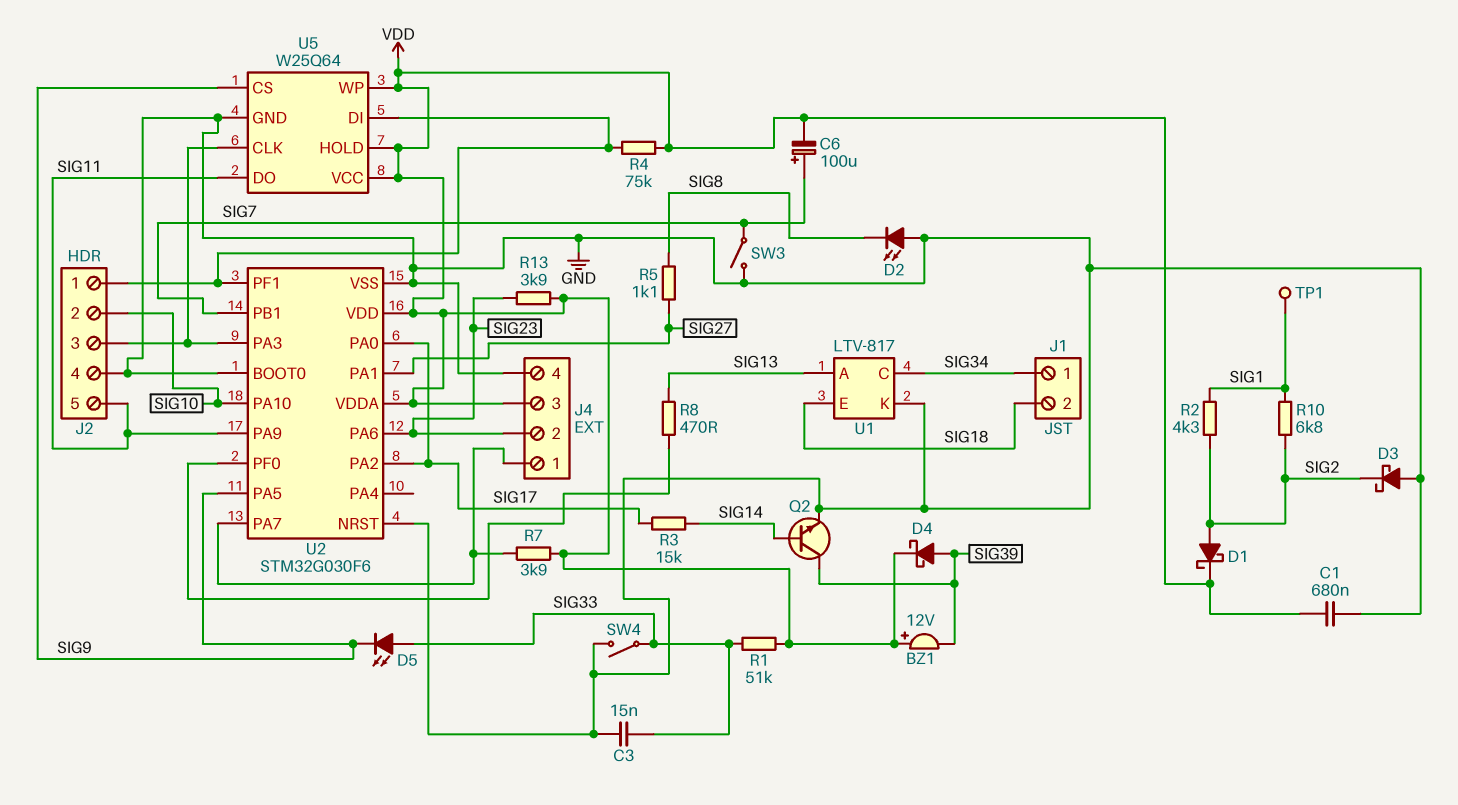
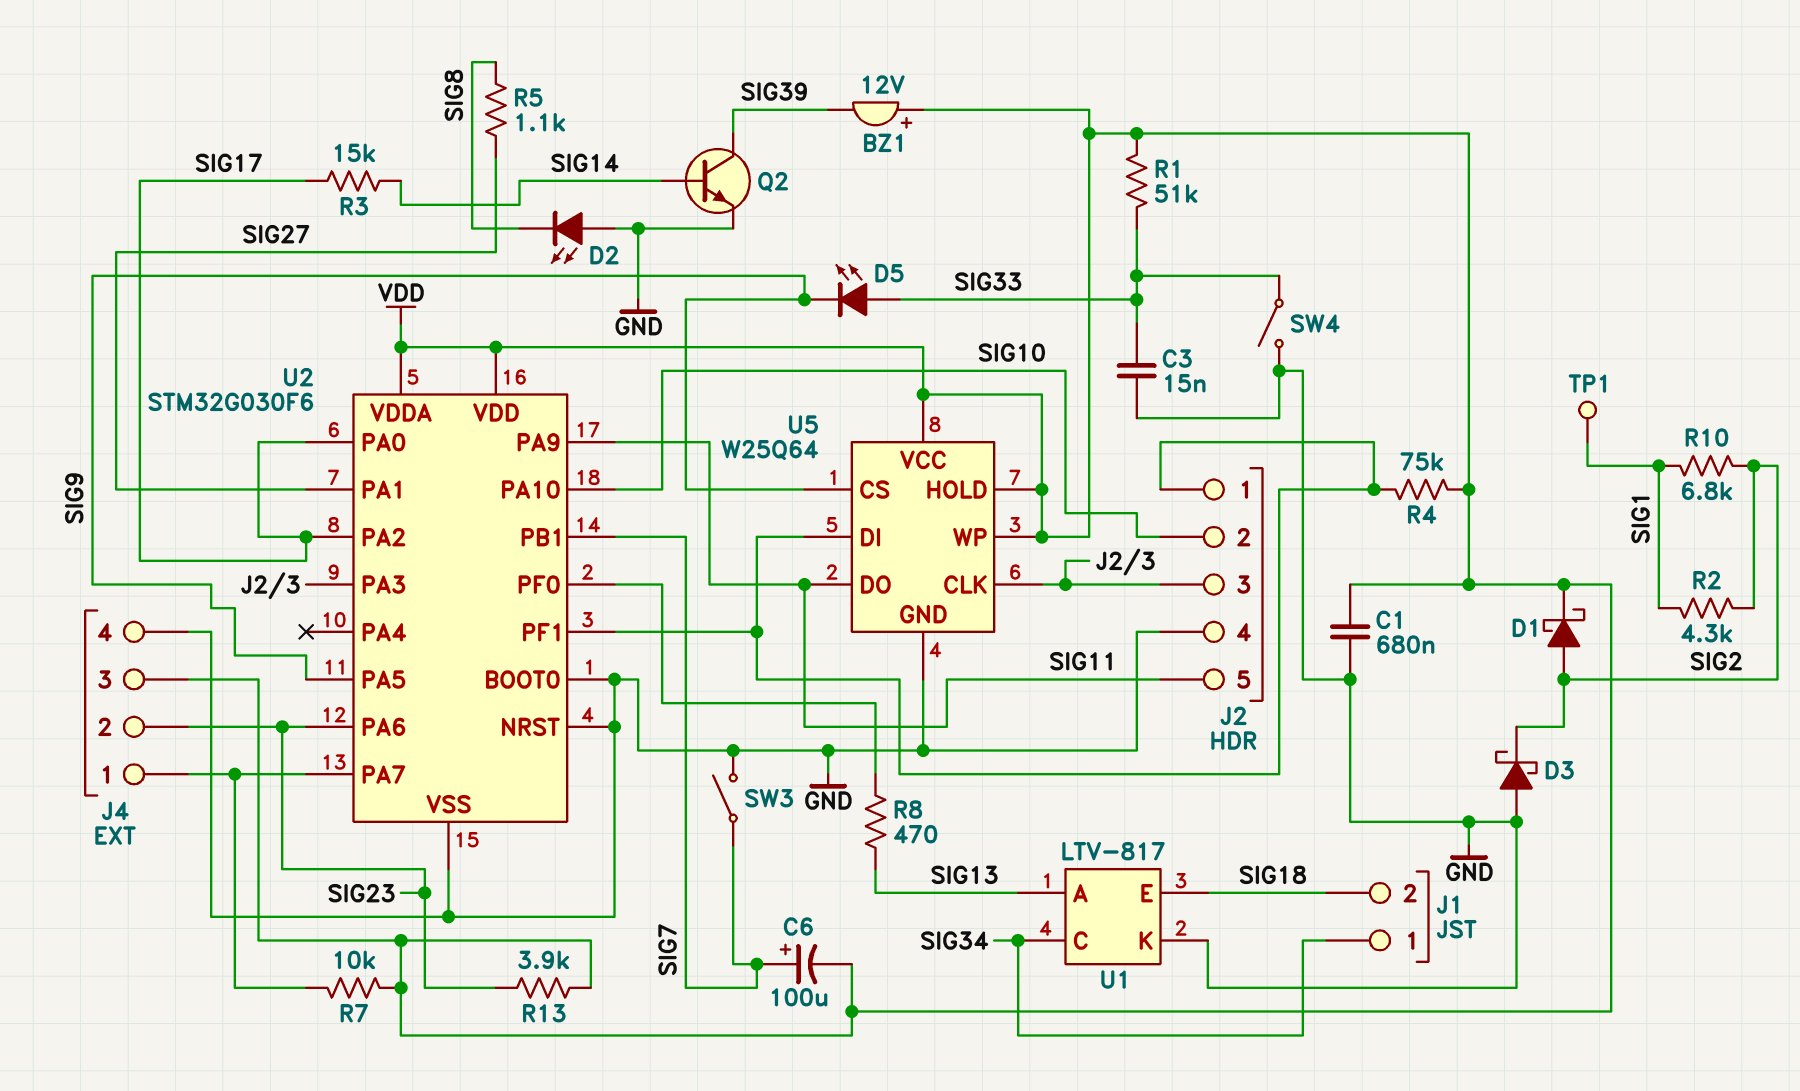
D4: schottky (A SIG39, K VDD) -> none
R7: 3.9k (J4/1, VDD) -> 10k (J4/1, VDD)

